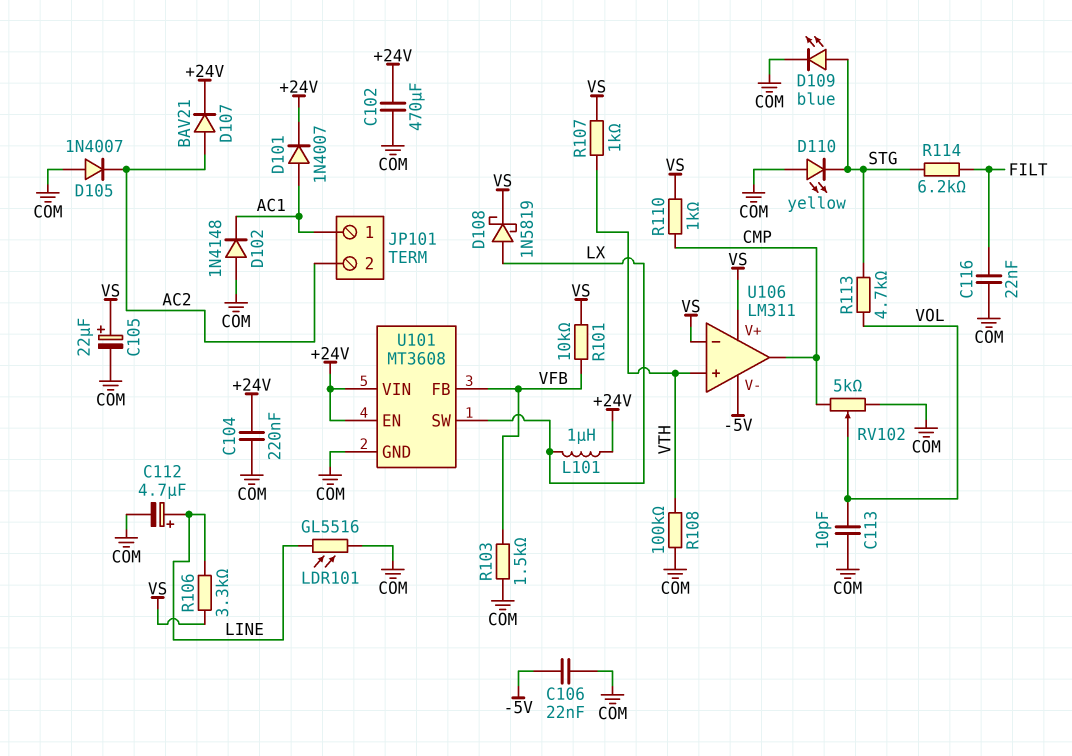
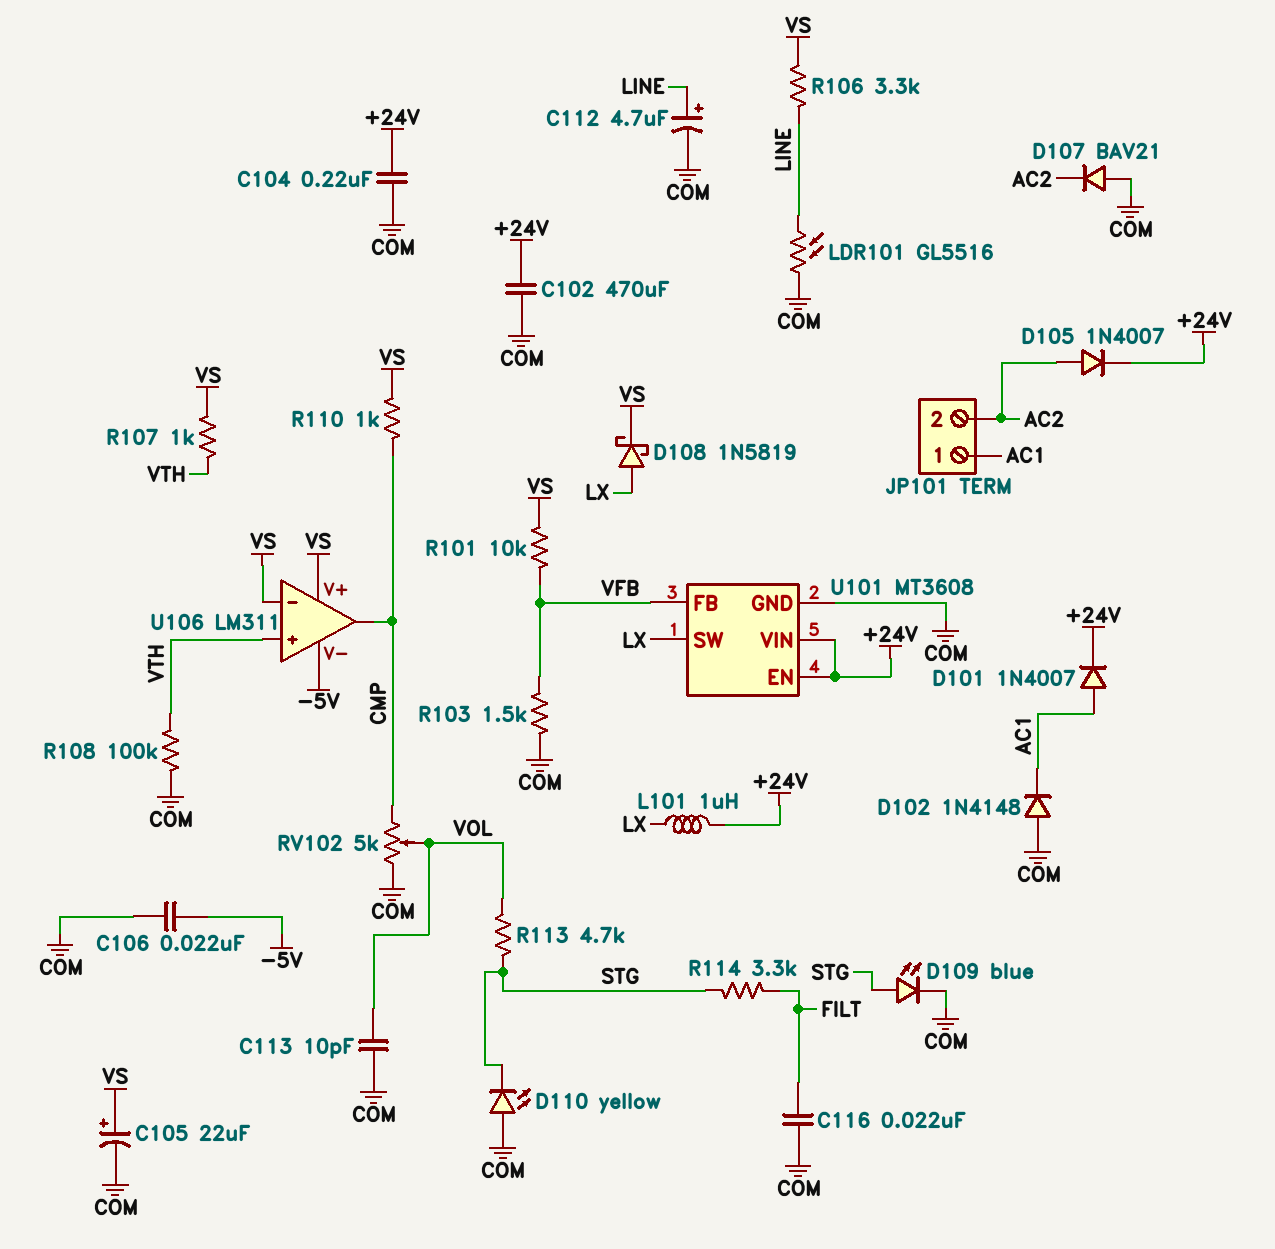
D105: diode 1N4007 (A COM, K AC2) -> diode 1N4007 (A AC2, K +24V)
D107: diode BAV21 (A AC2, K +24V) -> diode BAV21 (A COM, K AC2)
R114: 6.2k (FILT, STG) -> 3.3k (FILT, STG)

